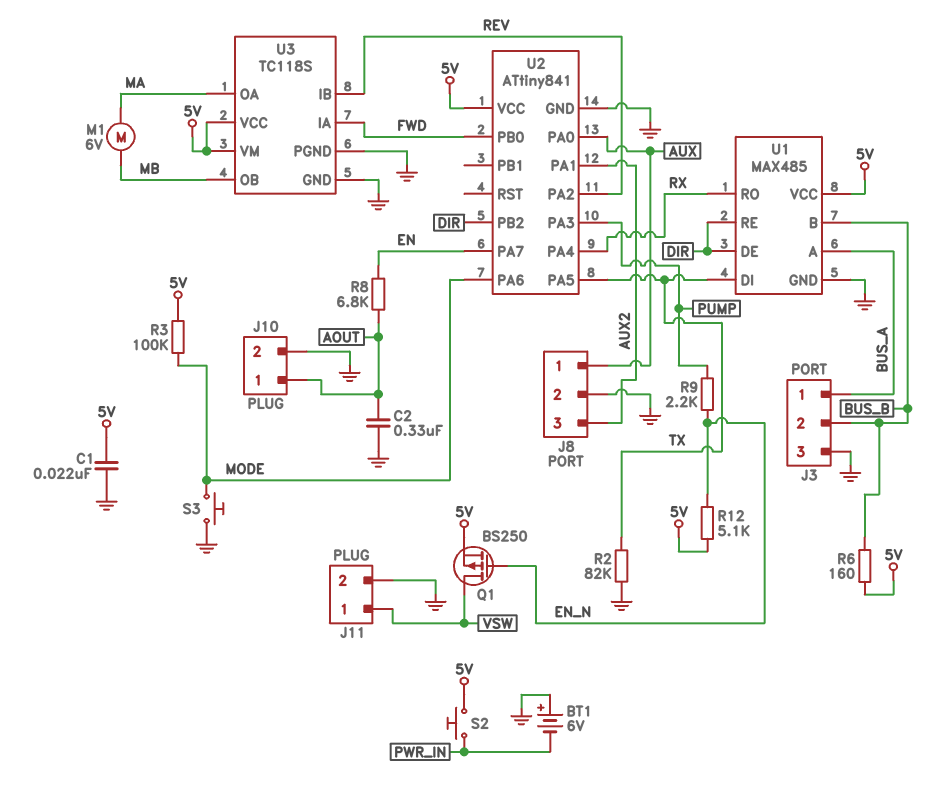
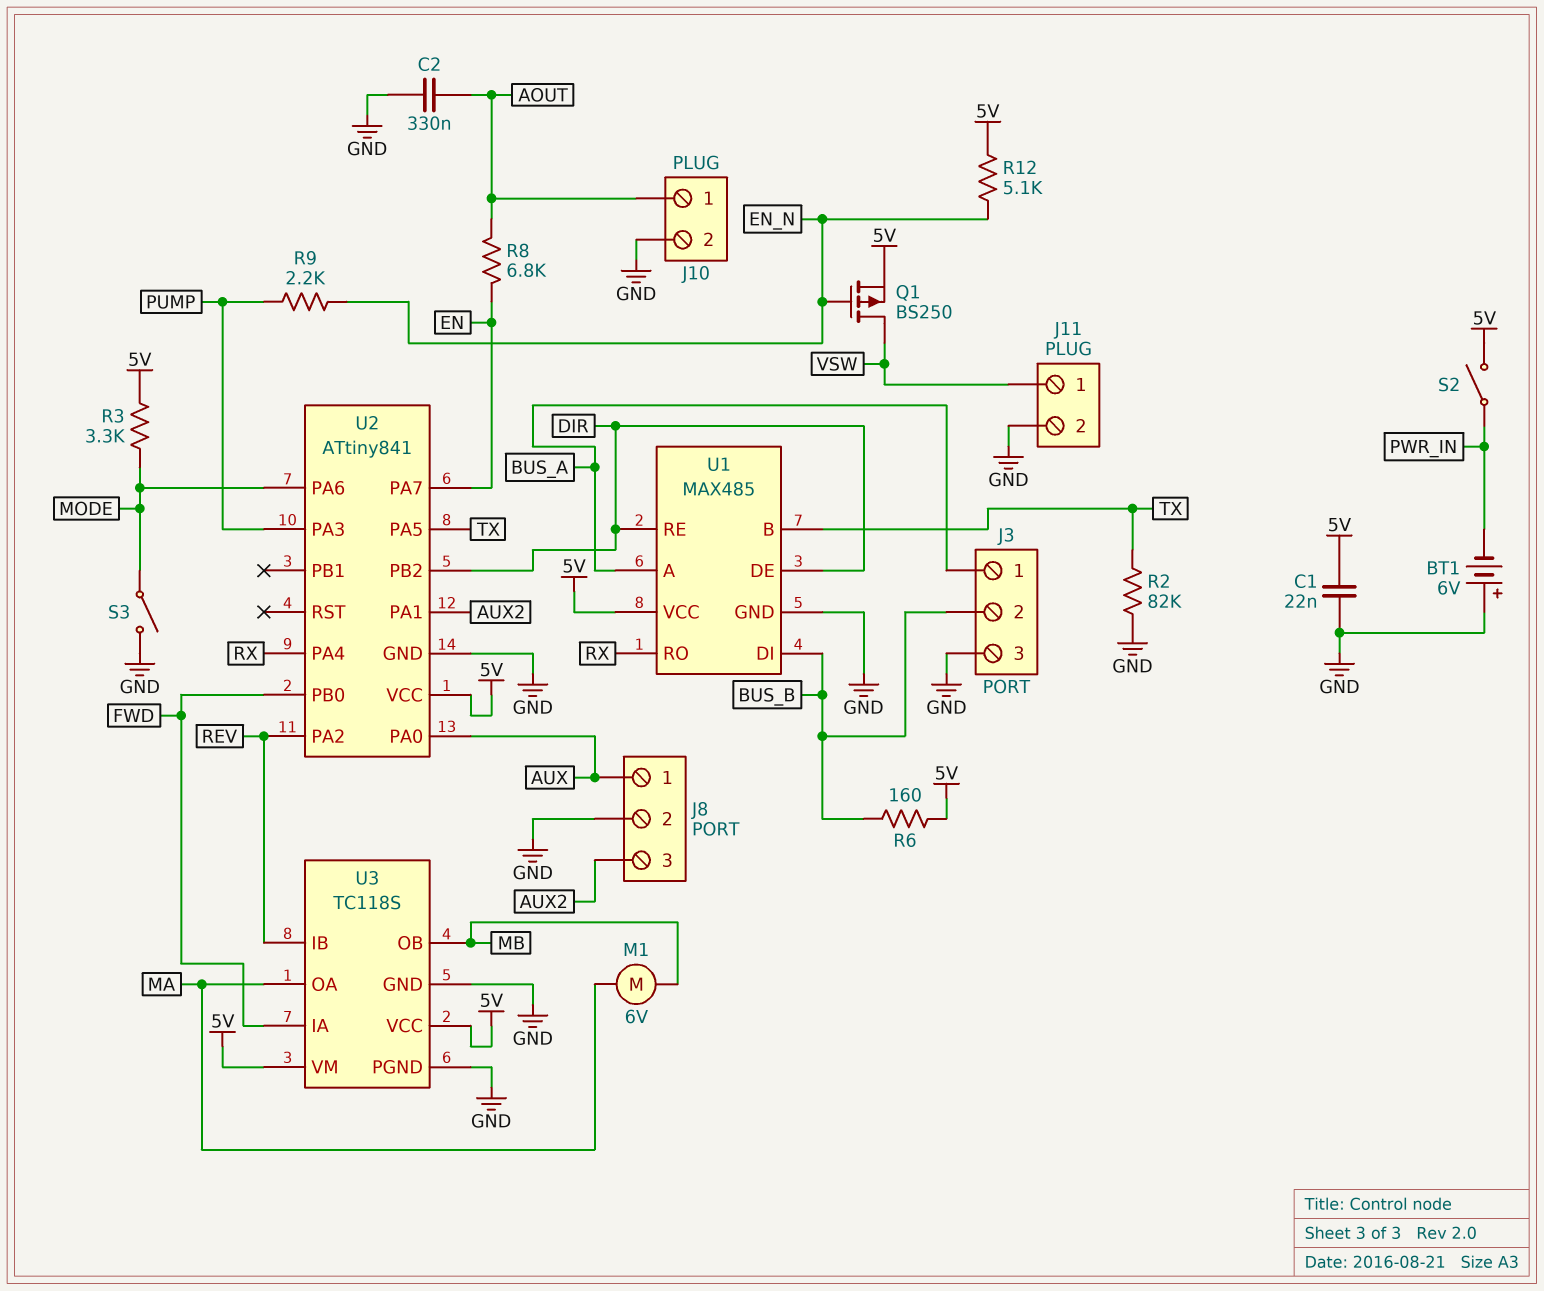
R3: 100k (5V, MODE) -> 3.3k (5V, MODE)
S2: button (5V, PWR_IN) -> switch (5V, PWR_IN)
S3: button (GND, MODE) -> switch (GND, MODE)
U1 pin B: BUS_B -> TX
U1 pin DI: TX -> BUS_B

